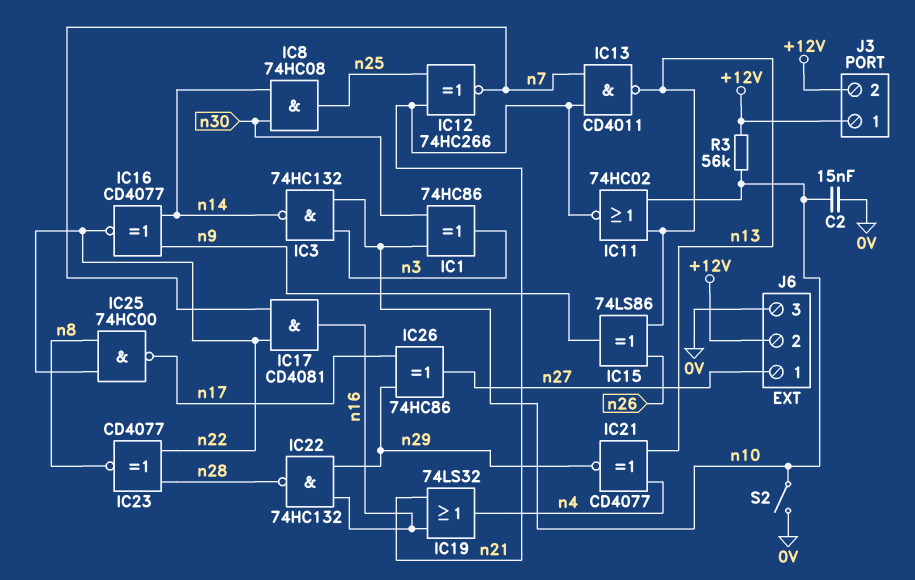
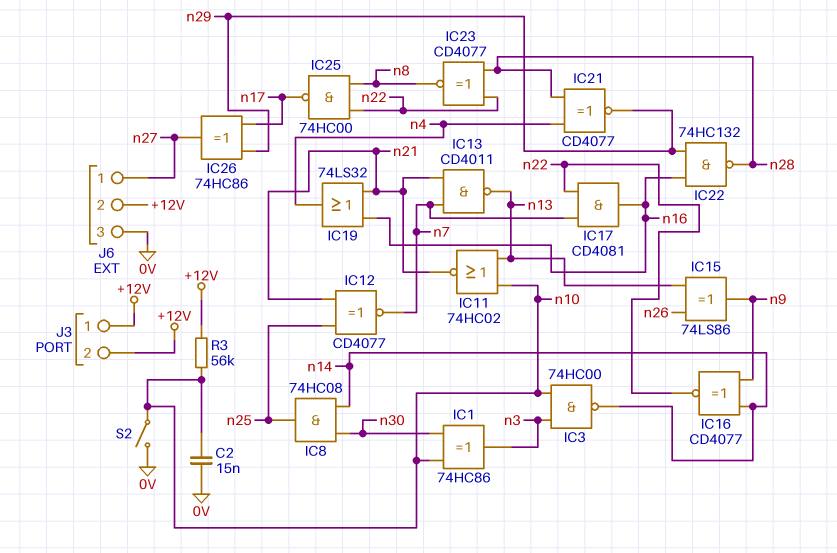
IC3: NAND 74HC132 (in n3, in n10, out n14) -> NAND 74HC00 (in n3, in n10, out n14)
IC12: XNOR 74HC266 (in n21, in n25, out n7) -> XNOR CD4077 (in n21, in n25, out n7)
IC21: XNOR CD4077 (in n4, in n13, out n29) -> XNOR CD4077 (in n4, in n28, out n29)

